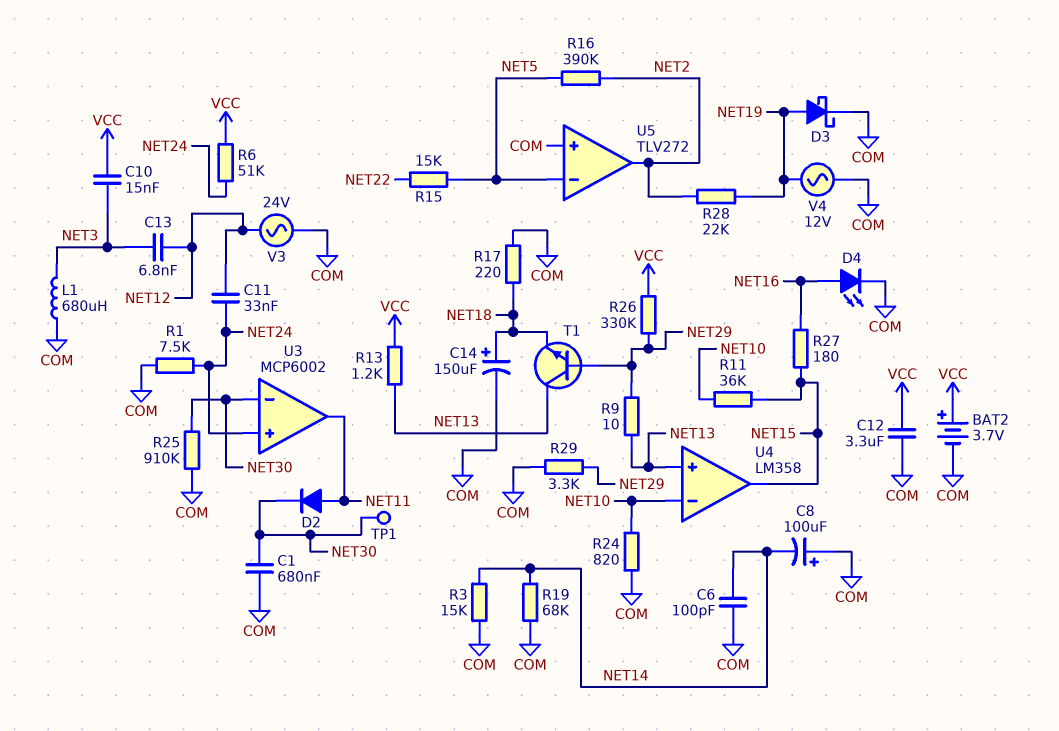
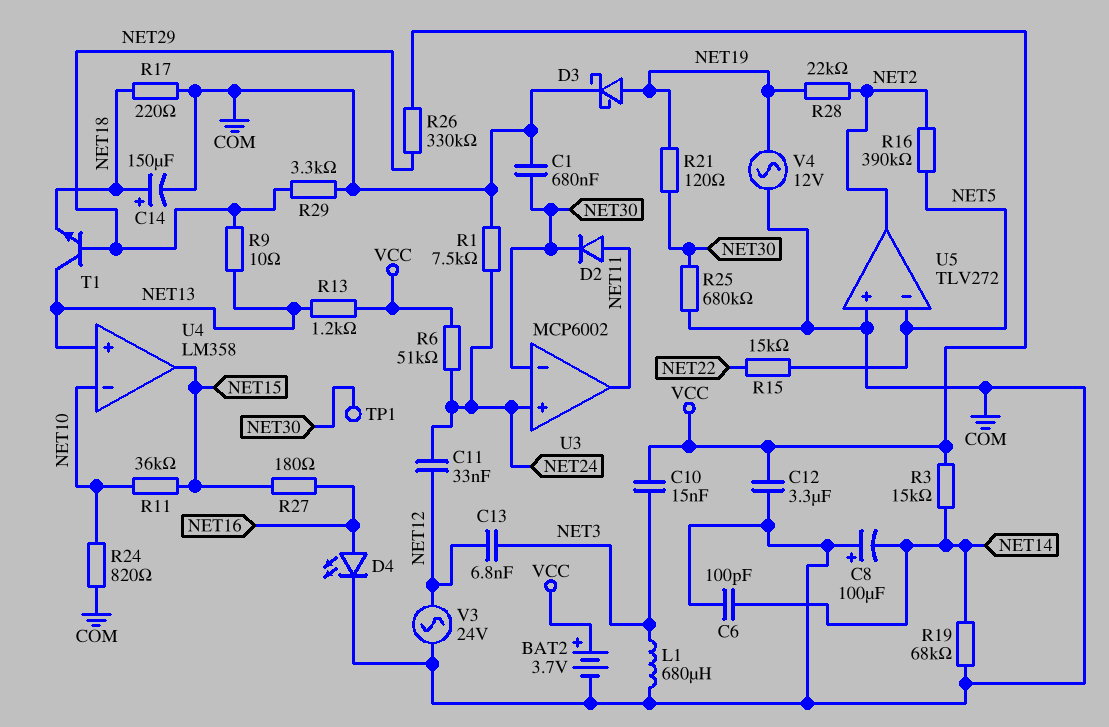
R3: 15k (COM, NET14) -> 15k (NET14, VCC)
R21: none -> 120 (NET19, NET30)
R25: 910k (COM, NET30) -> 680k (COM, NET30)

